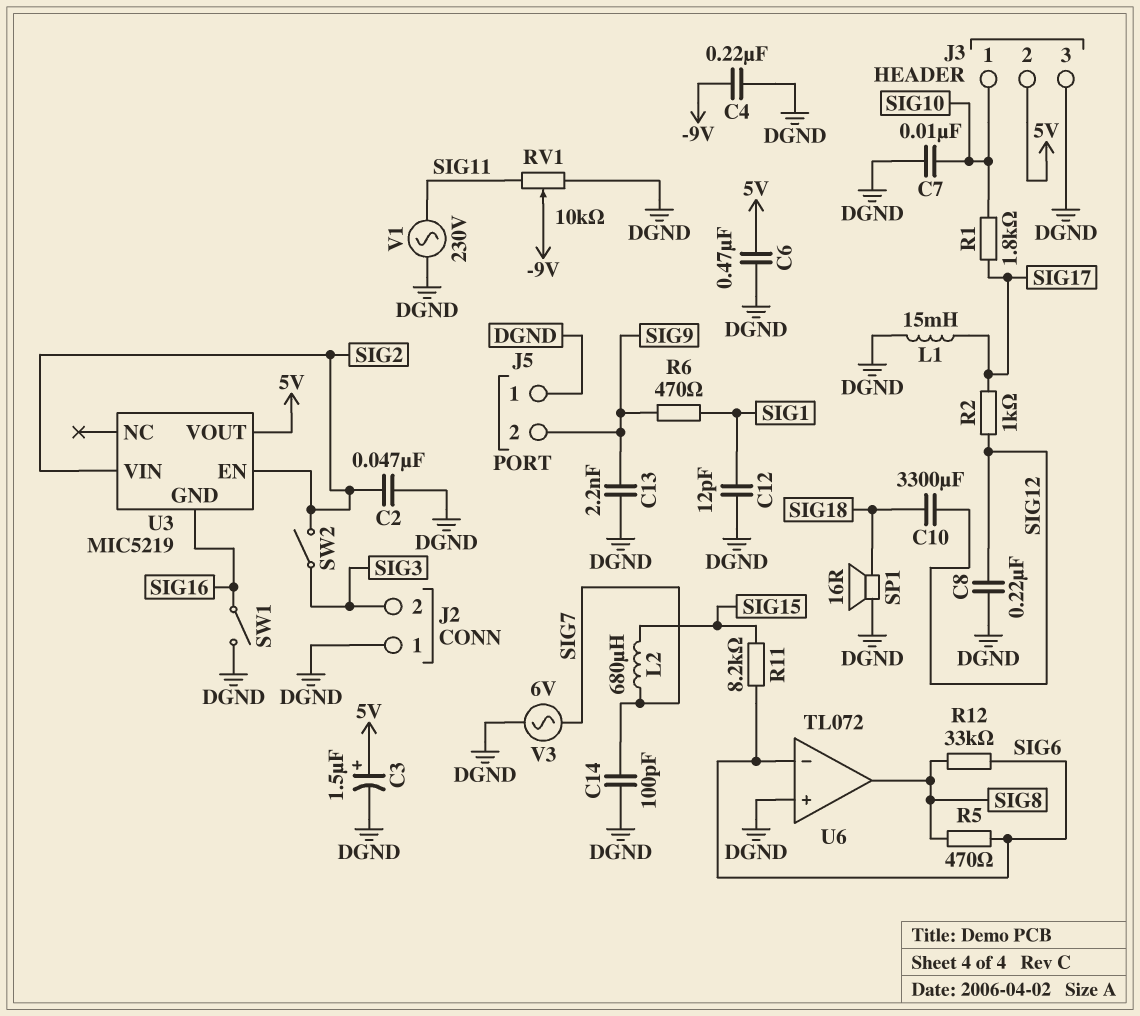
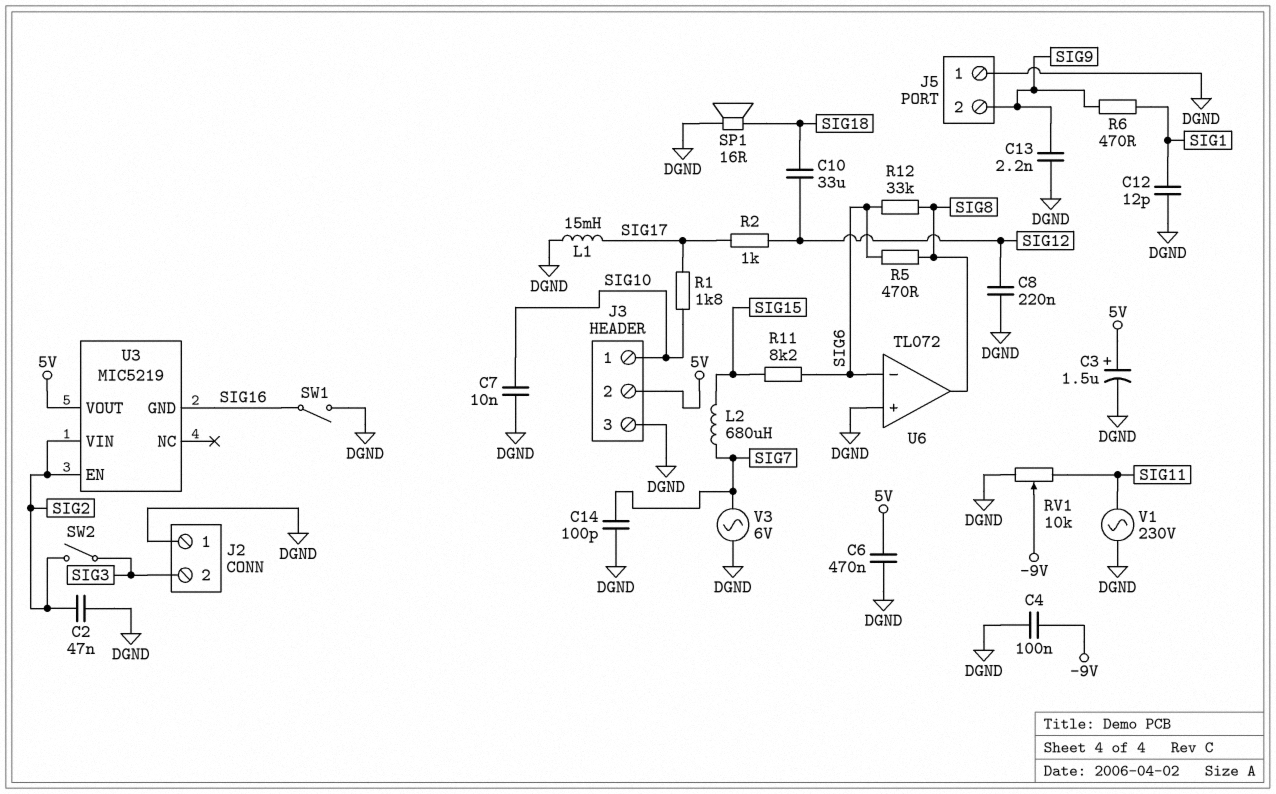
C4: 220nF (-9V, DGND) -> 100nF (-9V, DGND)
C10: 3300uF (SIG12, SIG18) -> 33uF (SIG12, SIG18)

